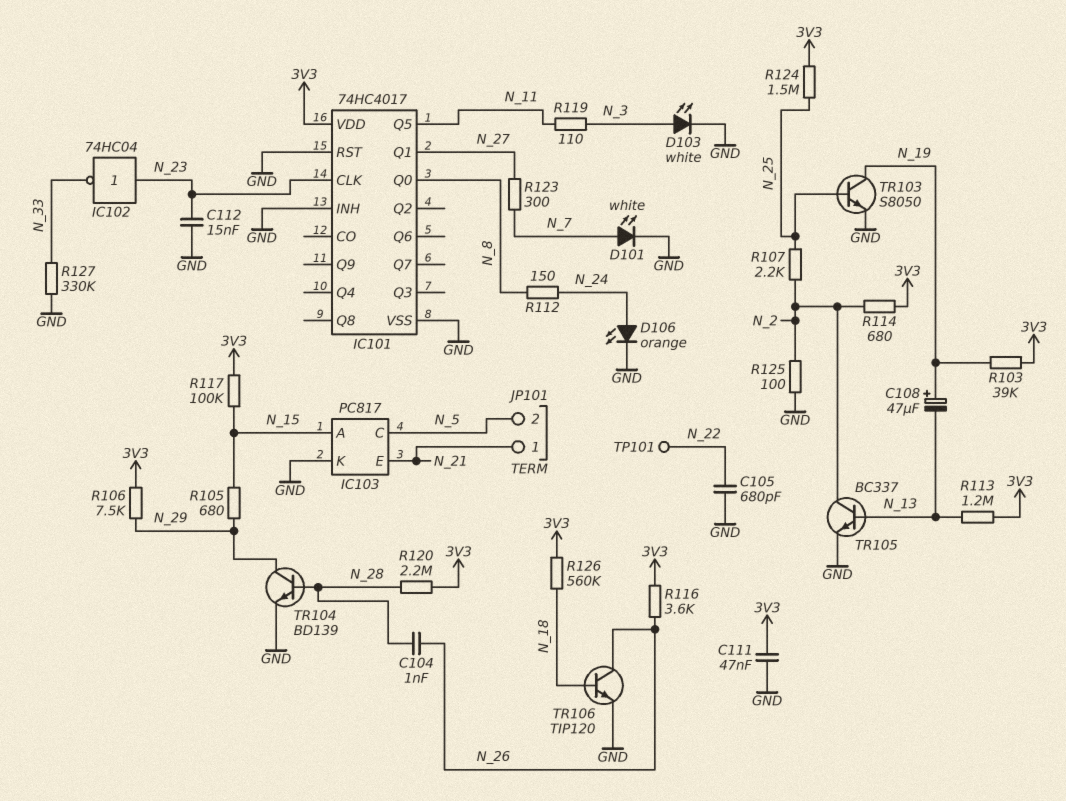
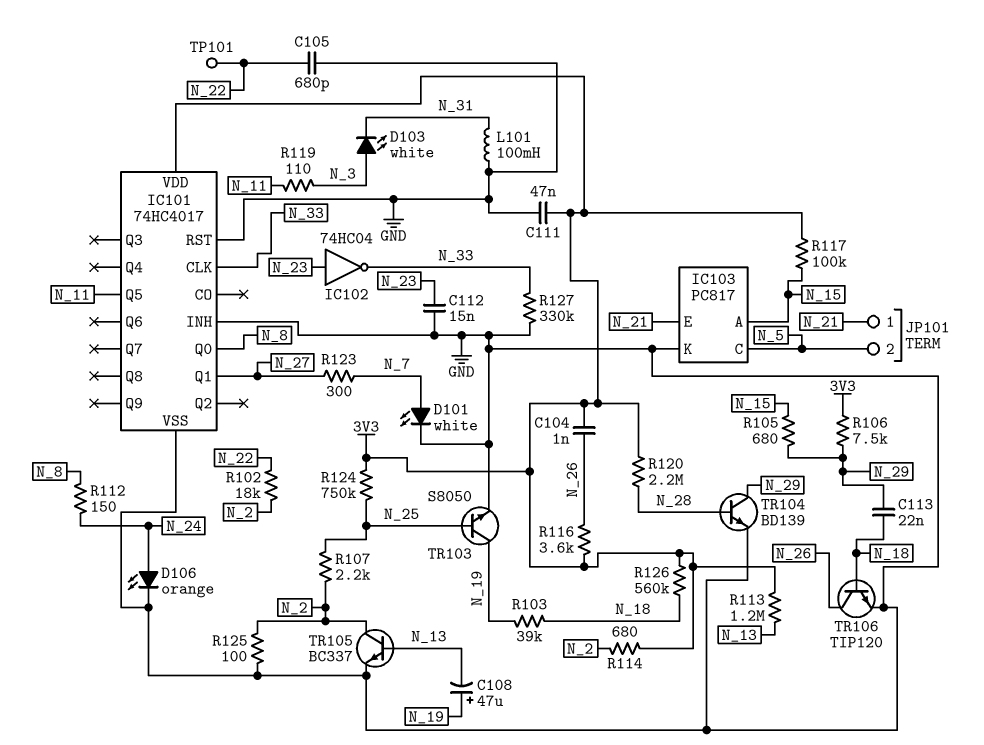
C104: 1nF (N_26, N_28) -> 1nF (3V3, N_26)
C113: none -> 22nF (N_18, N_29)
D103: LED white (A N_3, K GND) -> LED white (A N_3, K N_31)
IC101 pin CLK: N_23 -> N_33
L101: none -> 100mH (GND, N_31)
R102: none -> 18k (N_2, N_22)
R103: 39k (3V3, N_19) -> 39k (N_18, N_19)
R124: 1.5M (3V3, N_25) -> 750k (3V3, N_25)

